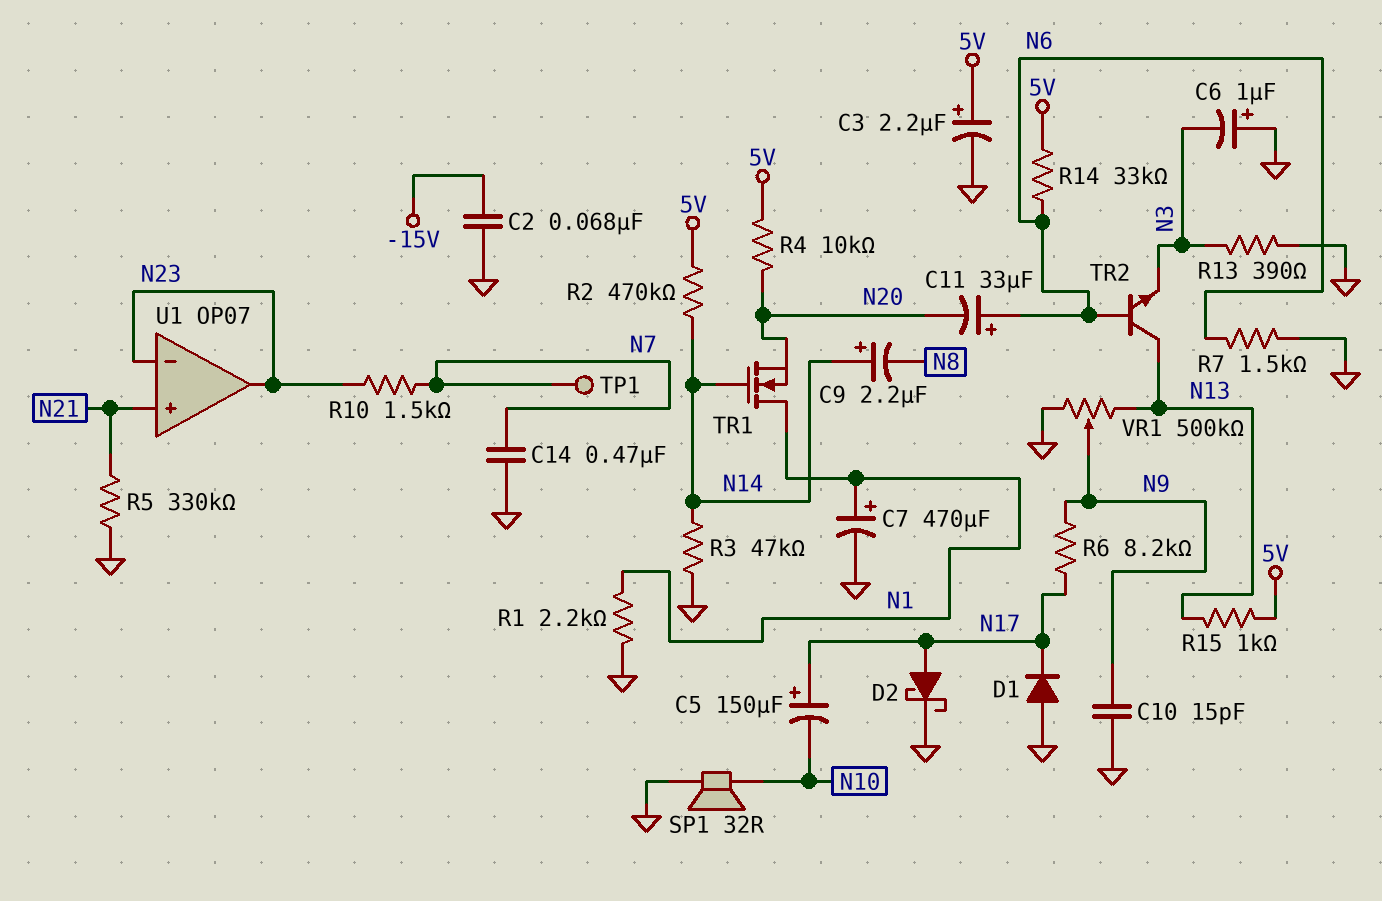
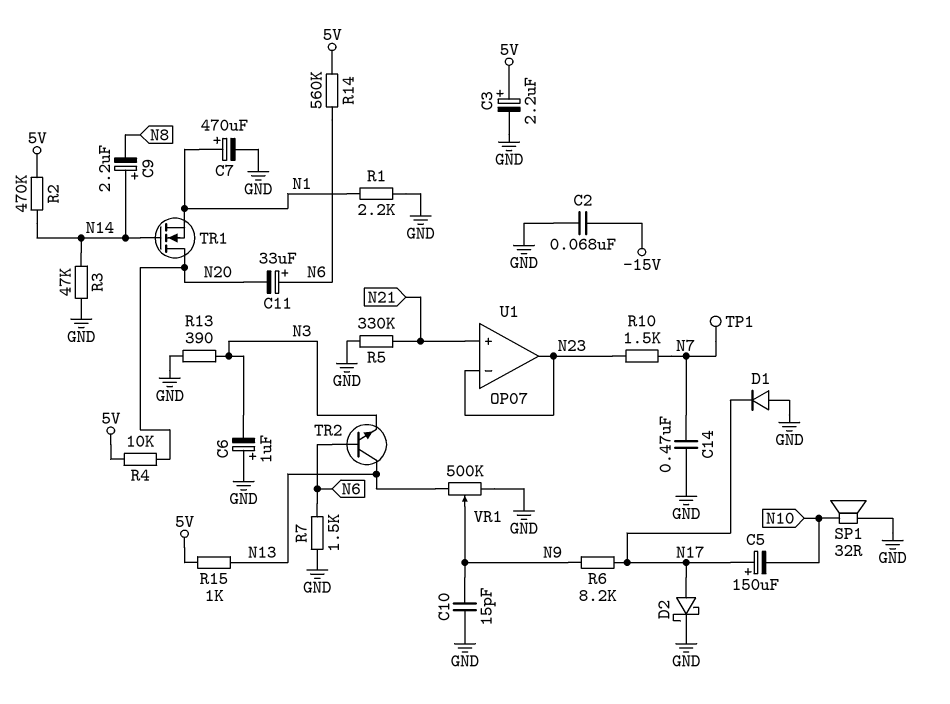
R14: 33k (5V, N6) -> 560k (5V, N6)
TR1: NMOS (G N14, D N1, S N20) -> NMOS (G N14, D N20, S N1)

